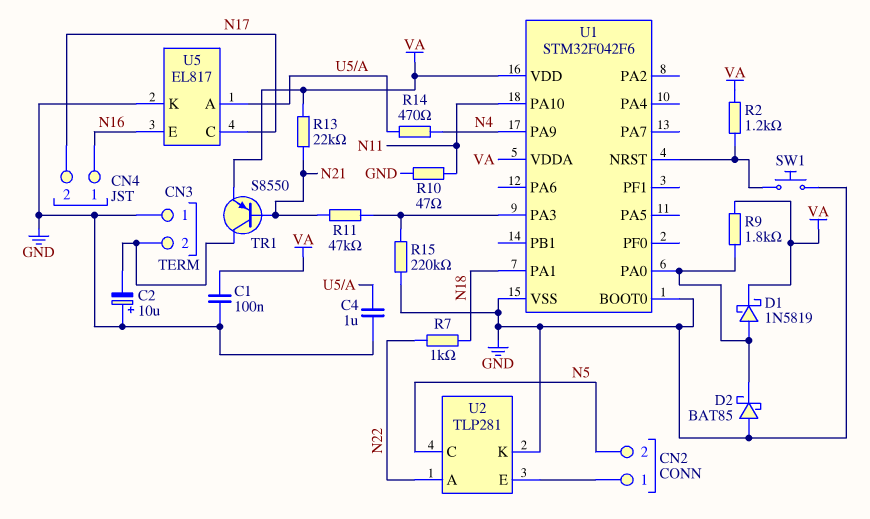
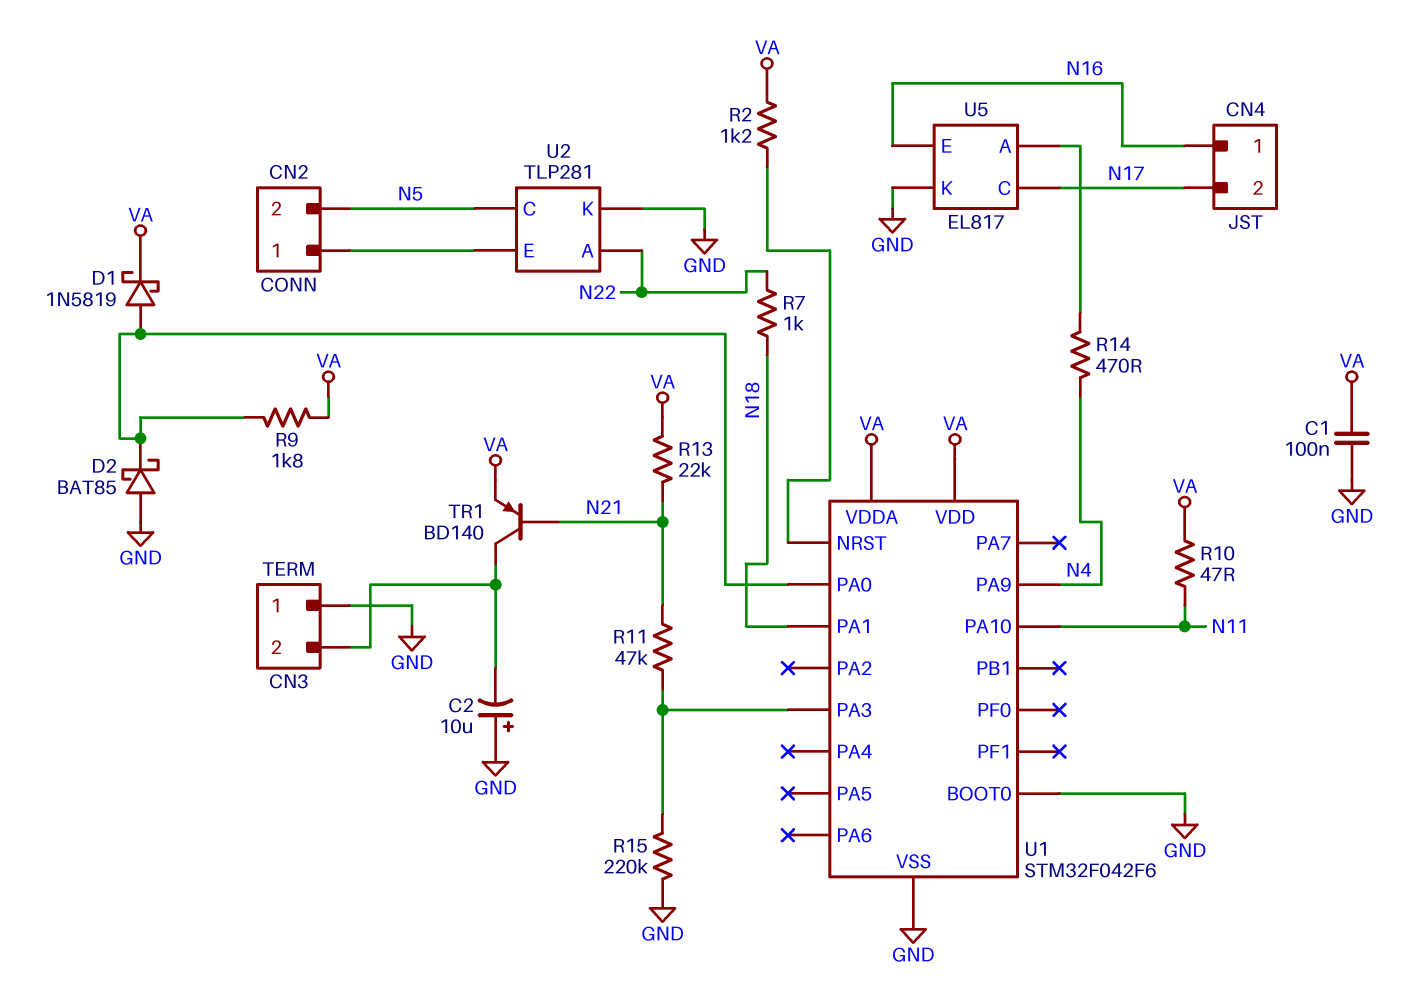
C4: 1uF (GND, U5/A) -> none
R10: 47 (GND, N11) -> 47 (N11, VA)
SW1: button (GND, U1/NRST) -> none
TR1: PNP S8550 (B N21, C CN3/2, E VA) -> PNP BD140 (B N21, C CN3/2, E VA)

